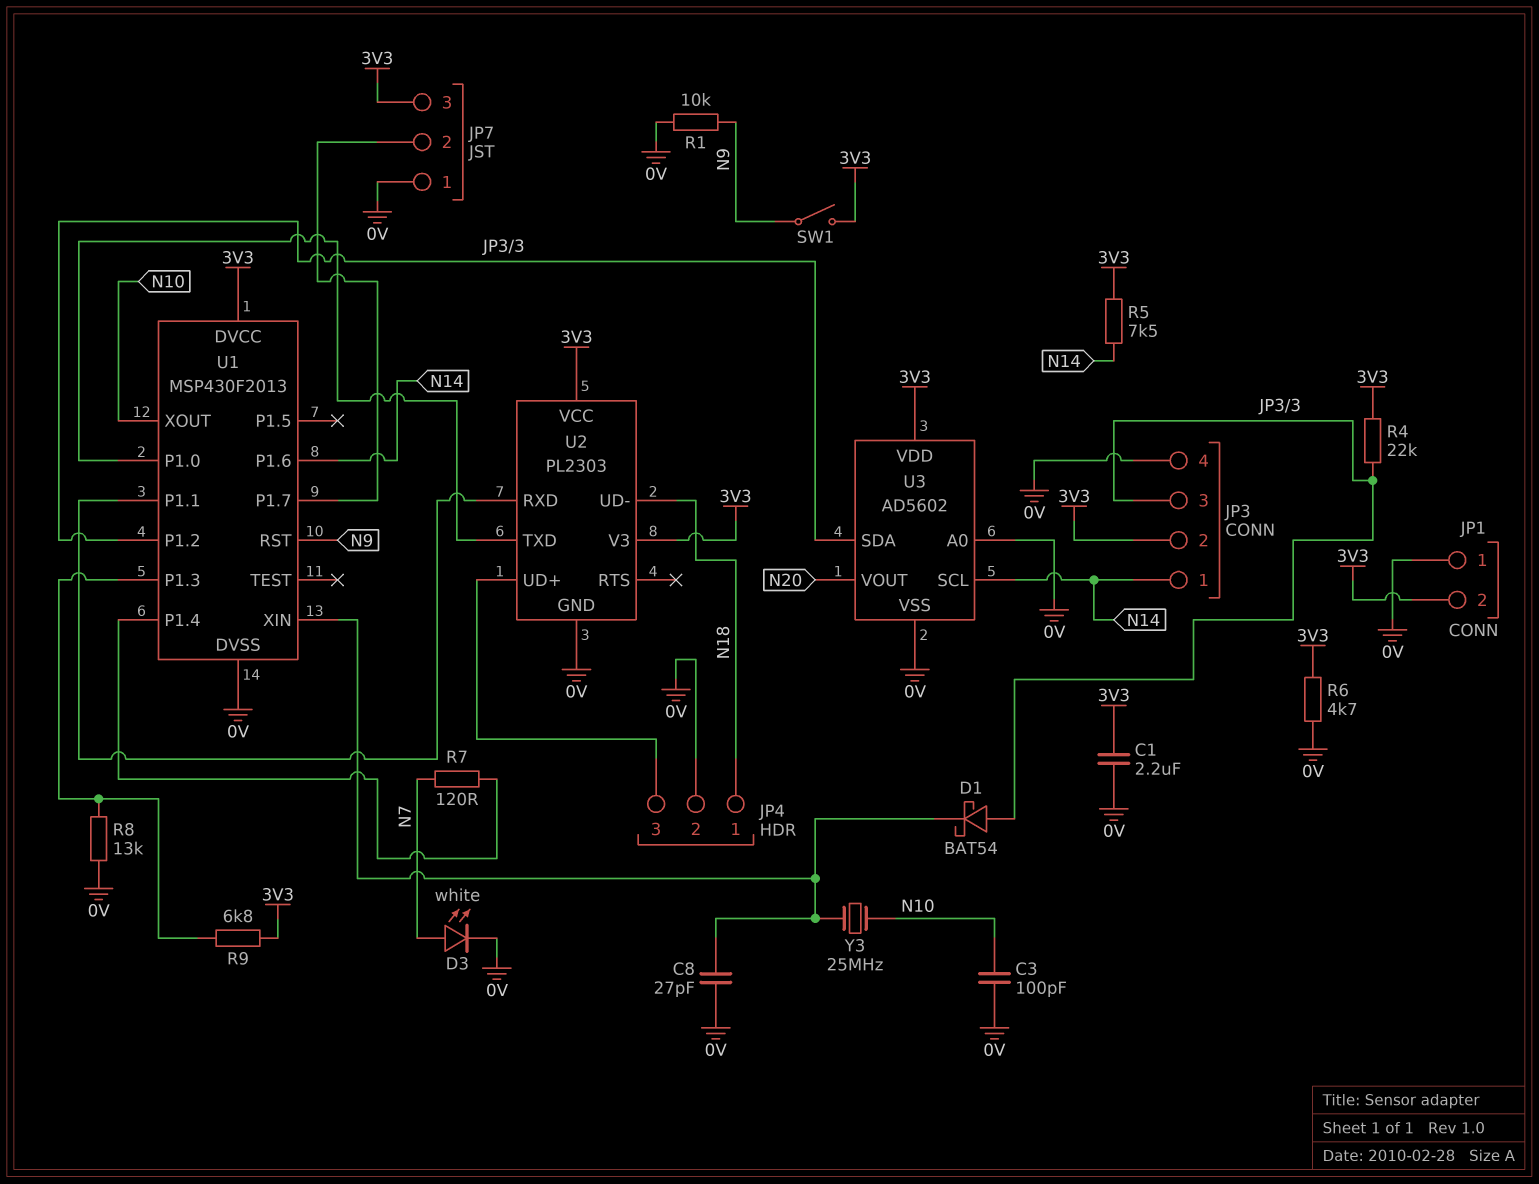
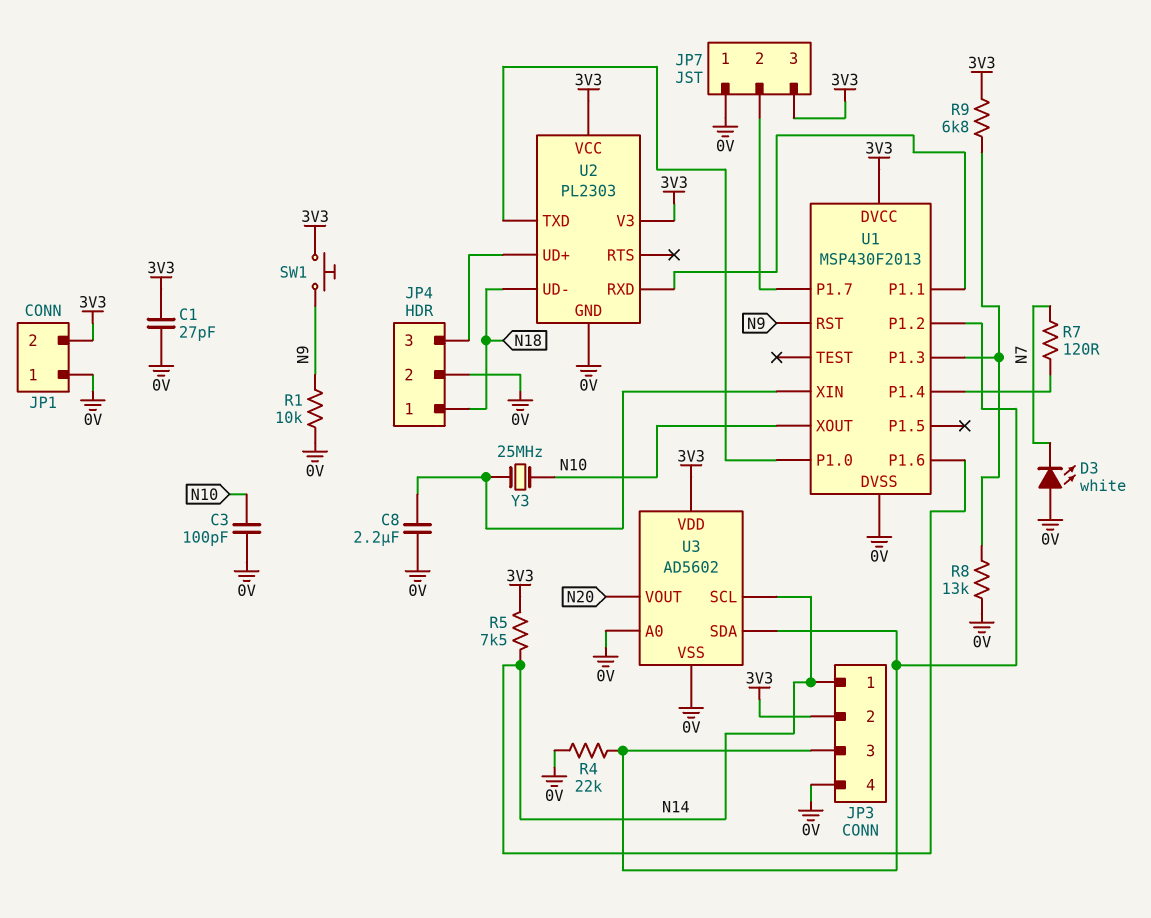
C1: 2.2uF (0V, 3V3) -> 27pF (0V, 3V3)
C8: 27pF (0V, U1/XIN) -> 2.2uF (0V, U1/XIN)
D1: schottky BAT54 (A JP3/3, K U1/XIN) -> none
D3: LED white (A N7, K 0V) -> LED white (A 0V, K N7)
R4: 22k (3V3, JP3/3) -> 22k (0V, JP3/3)
R6: 4.7k (0V, 3V3) -> none
SW1: switch (3V3, N9) -> button (3V3, N9)

